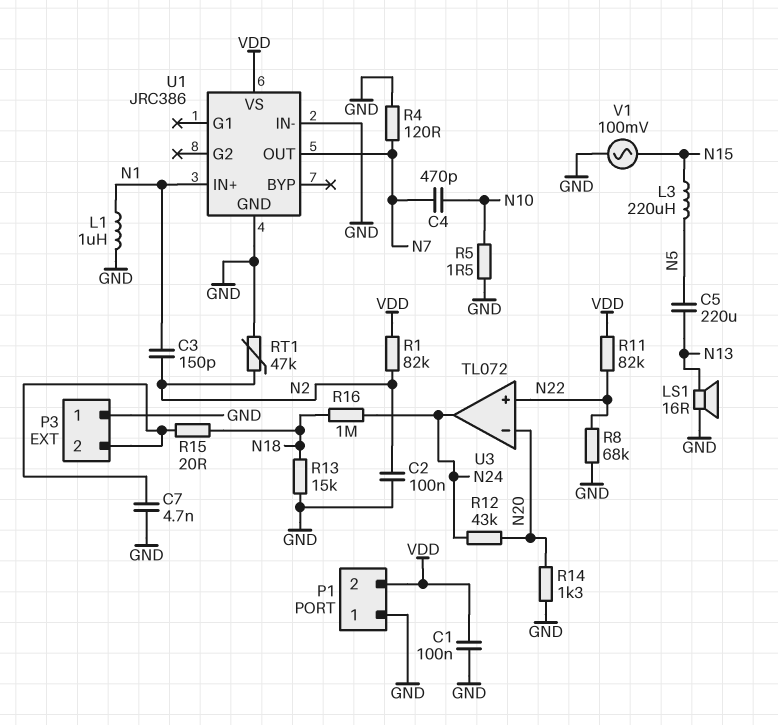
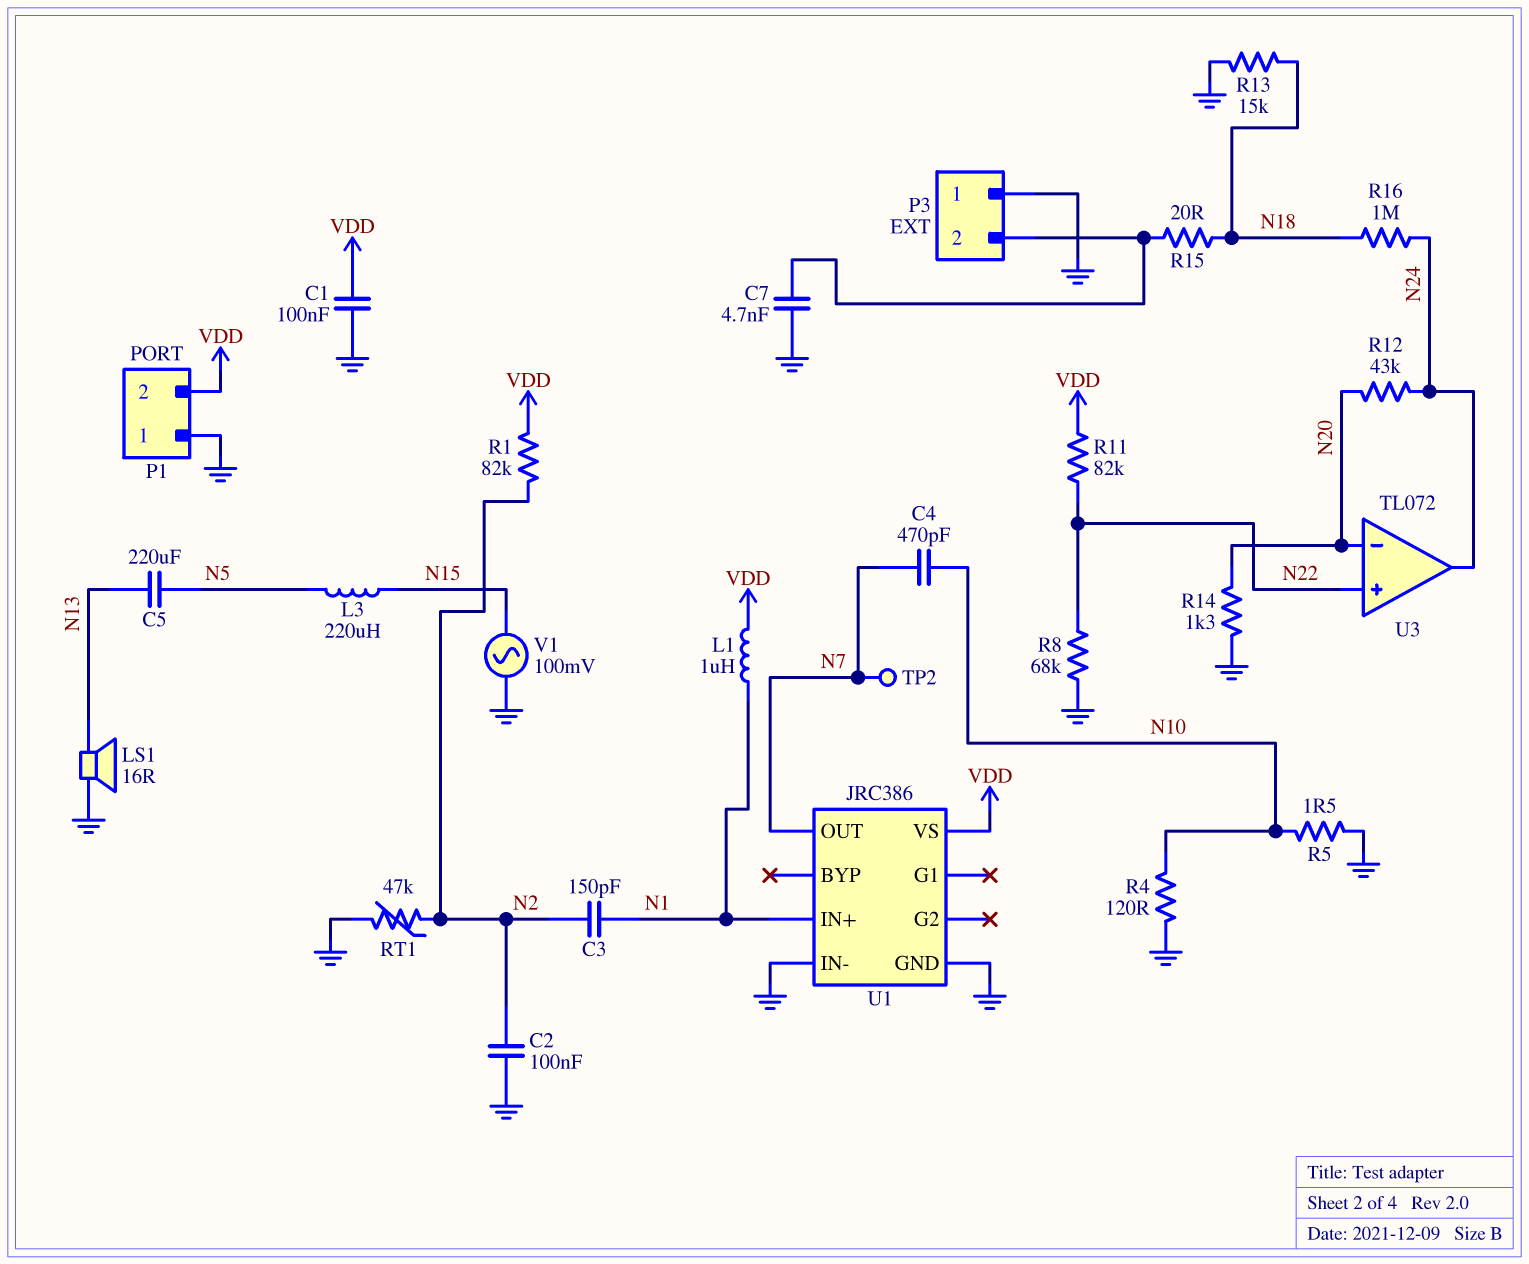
L1: 1uH (GND, N1) -> 1uH (N1, VDD)
R4: 120 (GND, N7) -> 120 (GND, N10)
TP2: none -> test point (N7)

